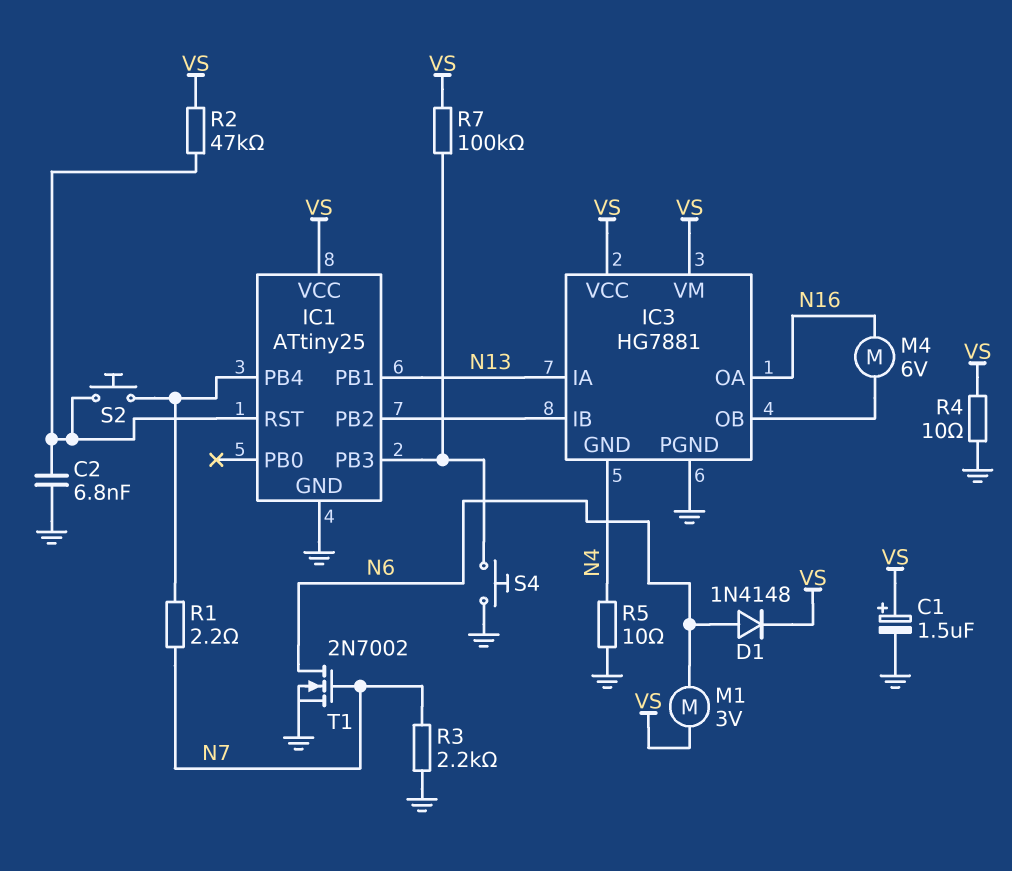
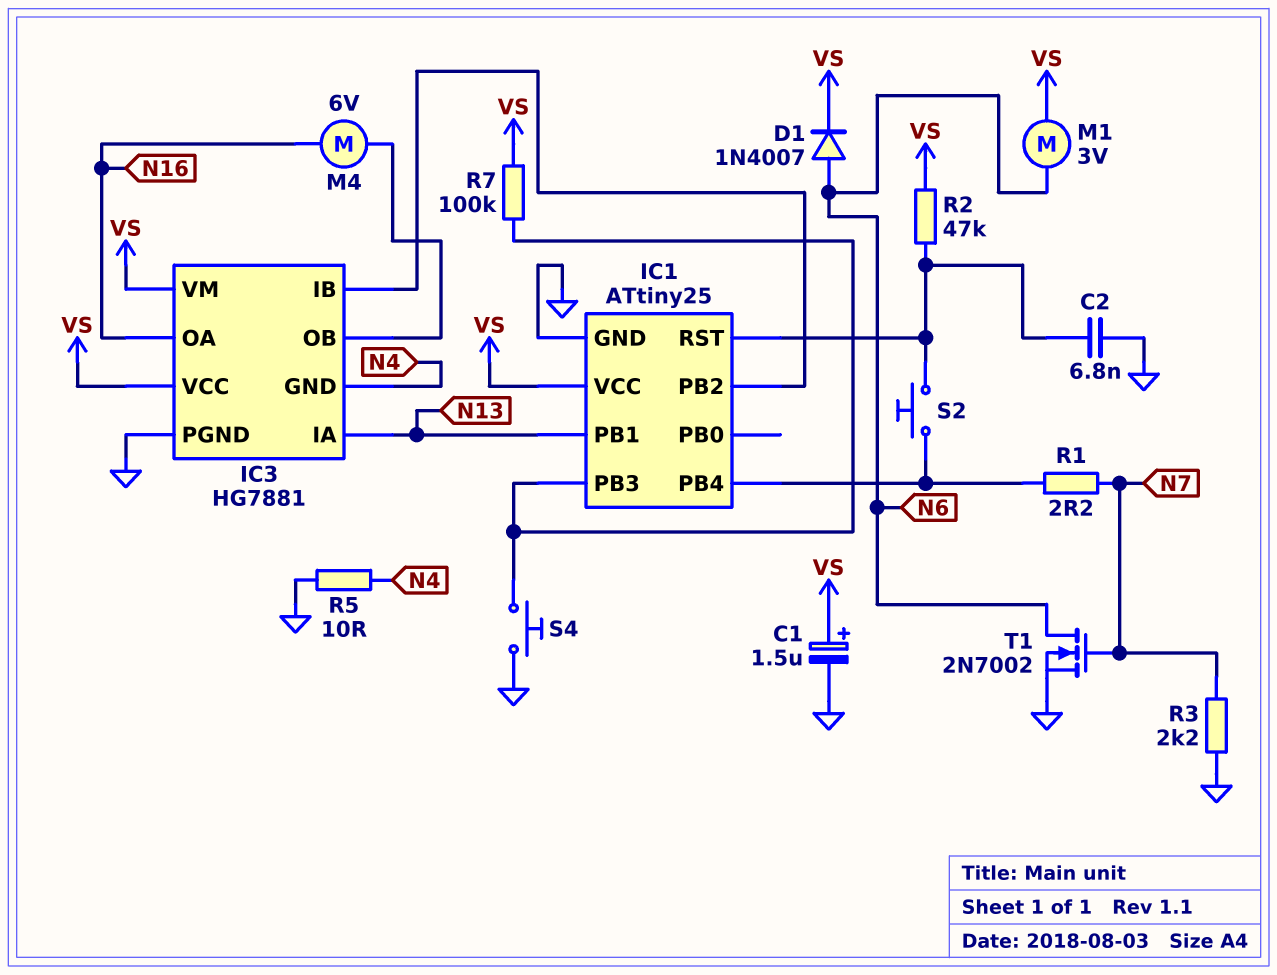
D1: diode 1N4148 (A N6, K VS) -> diode 1N4007 (A N6, K VS)
R4: 10 (GND, VS) -> none

